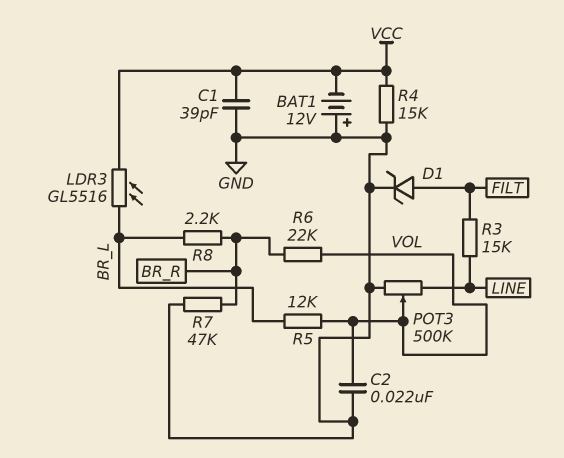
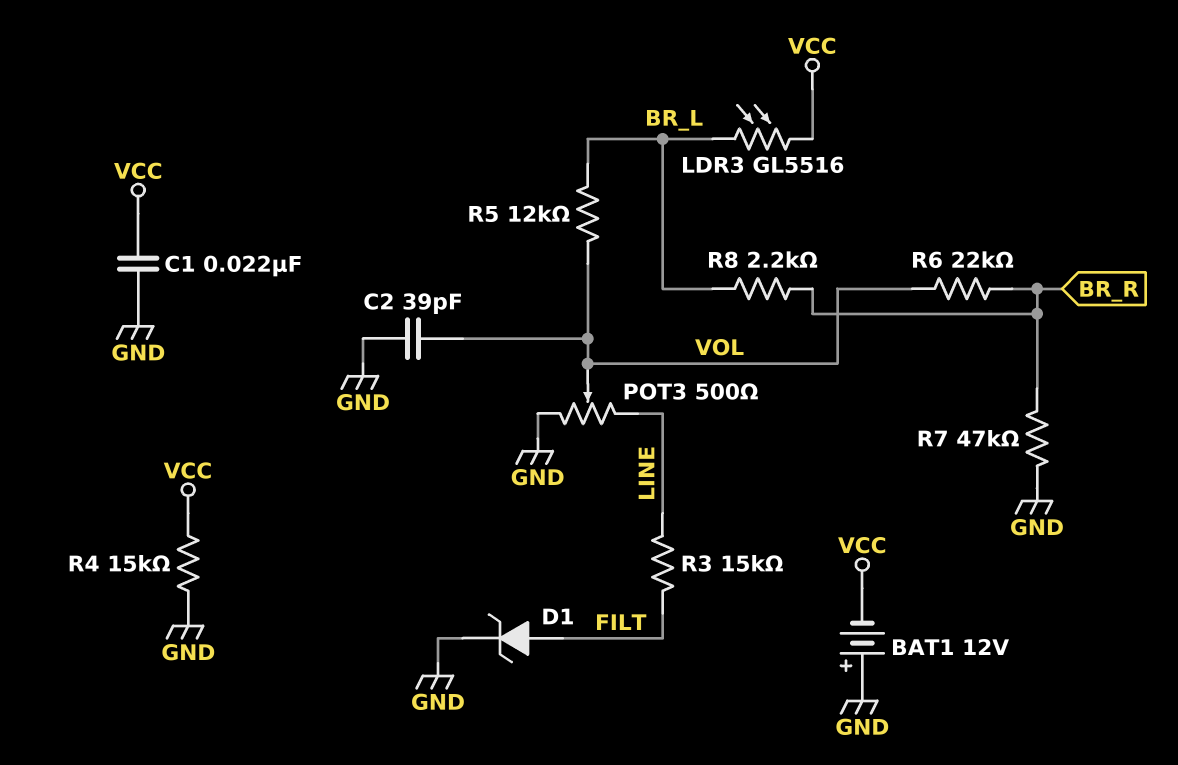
C1: 39pF (GND, VCC) -> 22nF (GND, VCC)
C2: 22nF (GND, VOL) -> 39pF (GND, VOL)
POT3: 500k (GND, LINE, wiper VOL) -> 500 (GND, LINE, wiper VOL)

